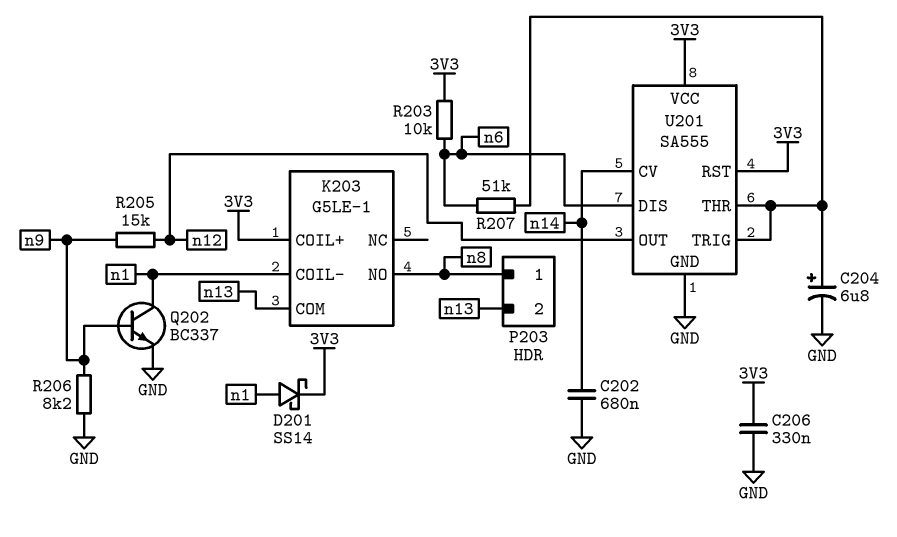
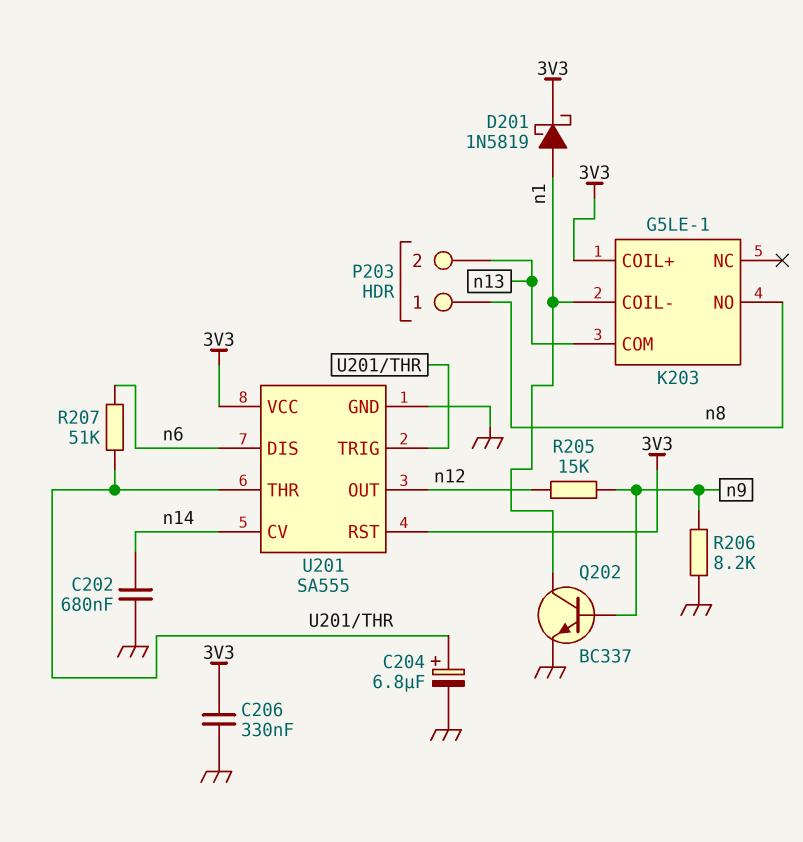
D201: schottky SS14 (A n1, K 3V3) -> schottky 1N5819 (A n1, K 3V3)
R203: 10k (3V3, n6) -> none

